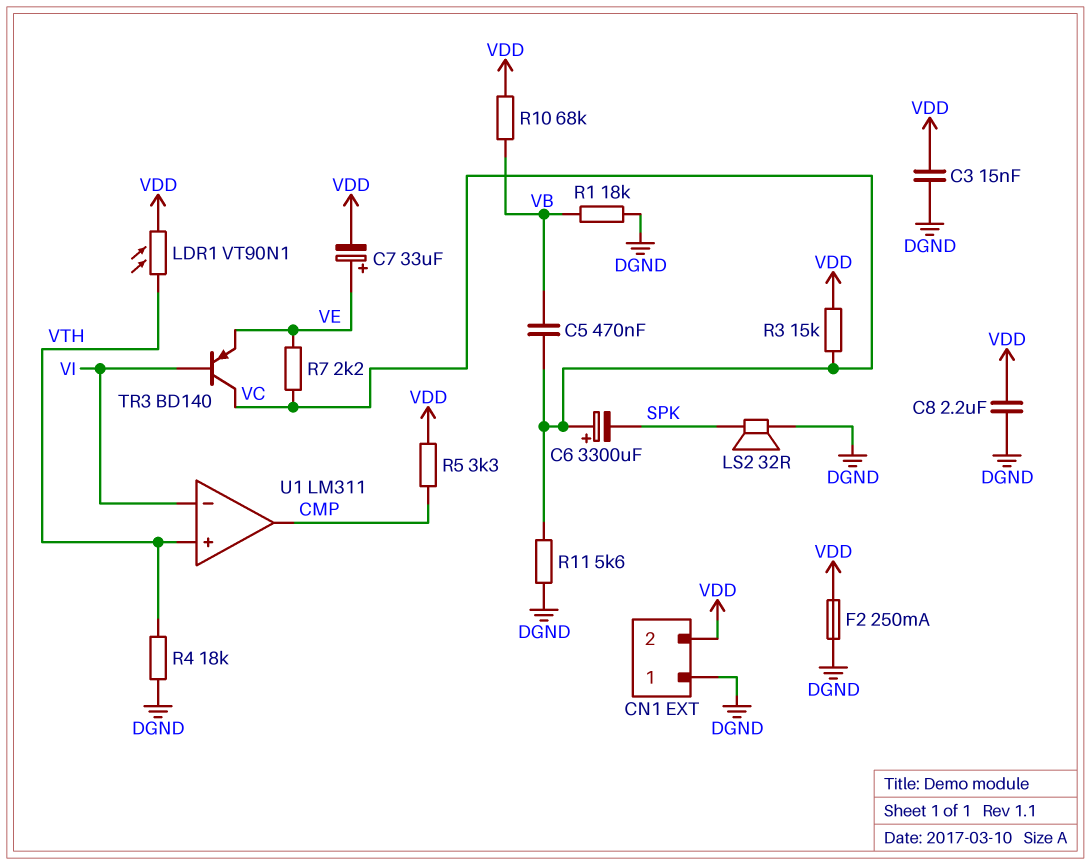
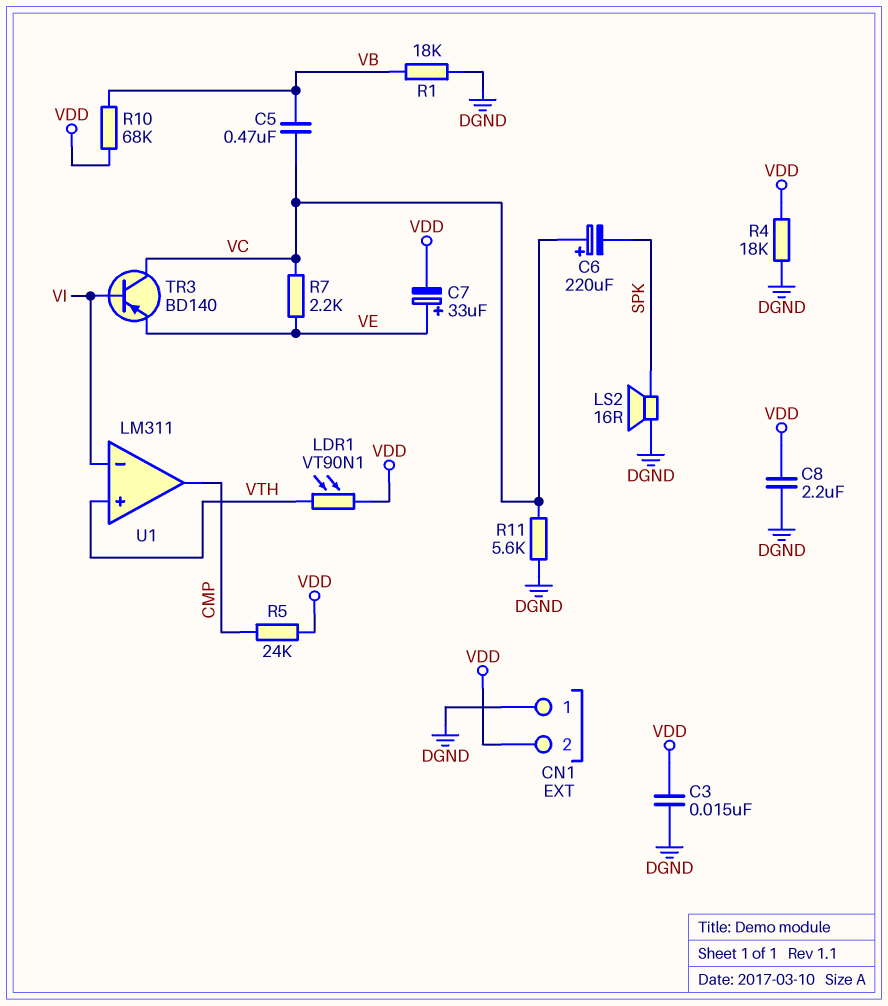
C6: 3300uF (plus VC, minus SPK) -> 220uF (plus VC, minus SPK)
F2: 250mA (DGND, VDD) -> none
LS2: speaker 32R (DGND, SPK) -> speaker 16R (DGND, SPK)
R3: 15k (VC, VDD) -> none
R4: 18k (DGND, VTH) -> 18k (DGND, VDD)
R5: 3.3k (CMP, VDD) -> 24k (CMP, VDD)

